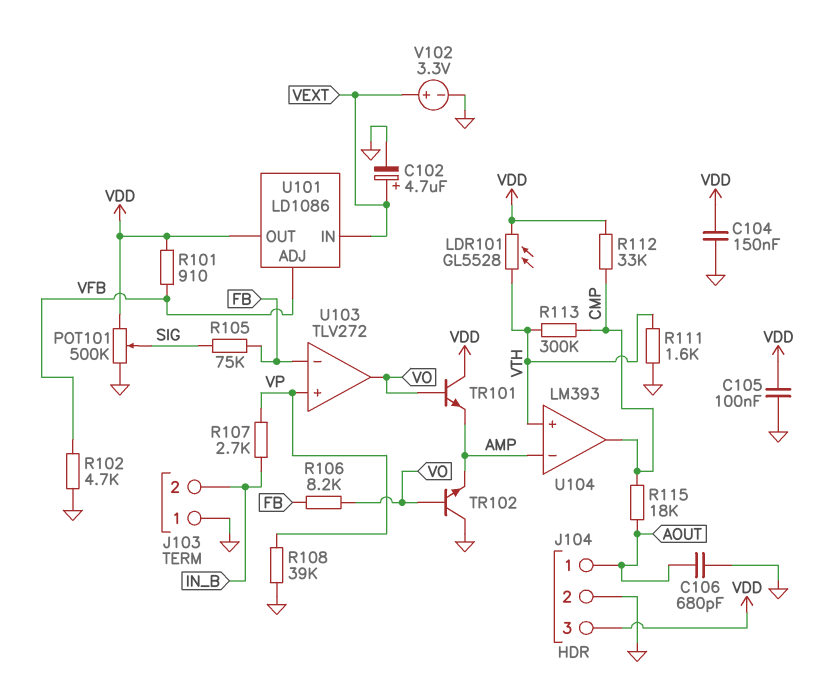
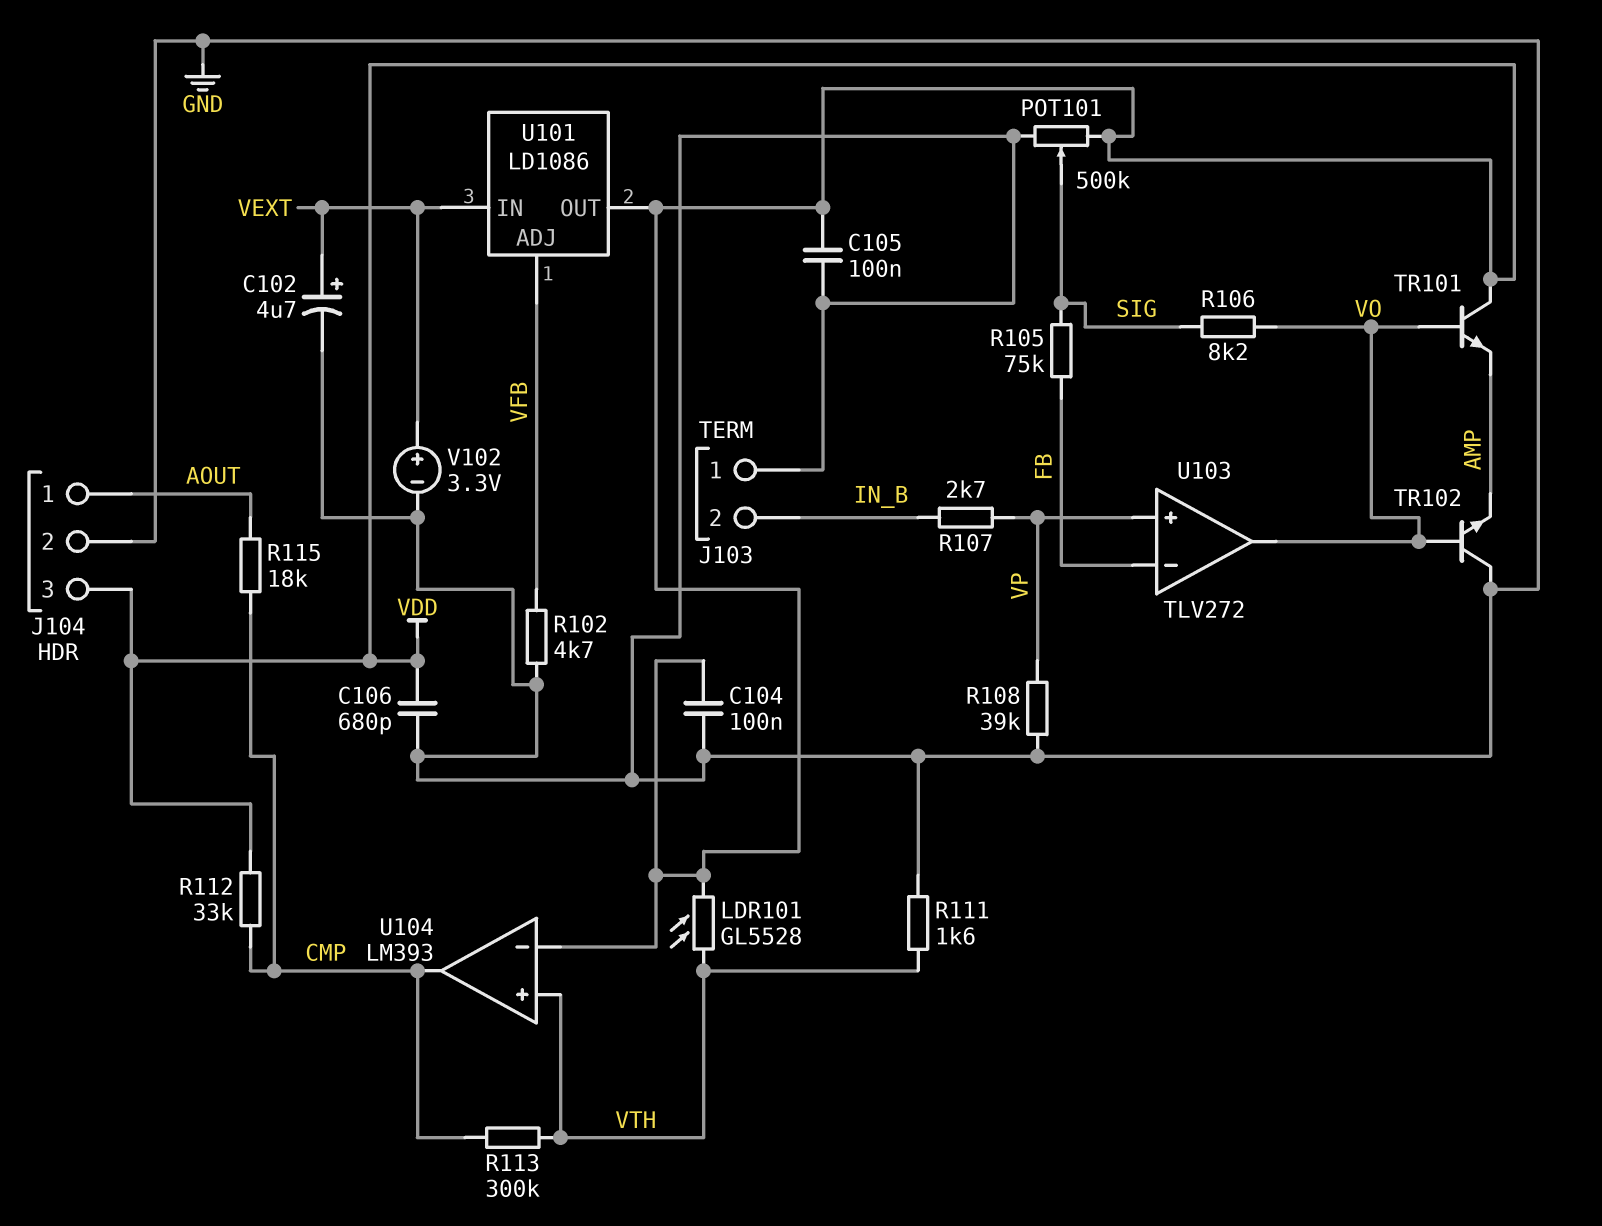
C104: 150nF (GND, VDD) -> 100nF (GND, VDD)
C106: 680pF (AOUT, GND) -> 680pF (GND, VDD)
R101: 910 (VDD, VFB) -> none
R106: 8.2k (FB, VO) -> 8.2k (SIG, VO)
U104 pin in-: AMP -> VDD

